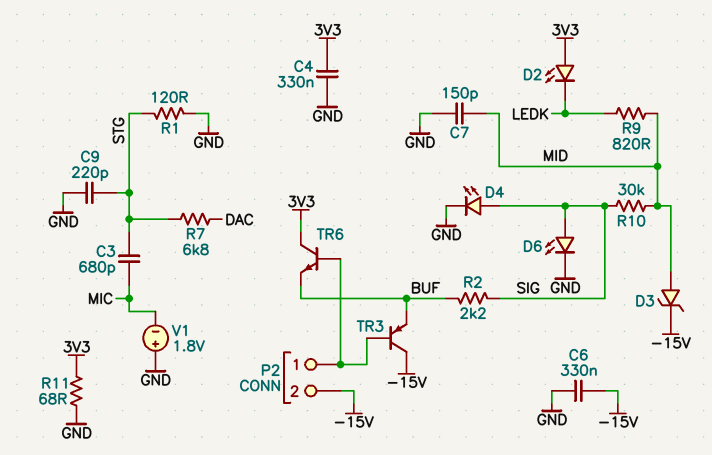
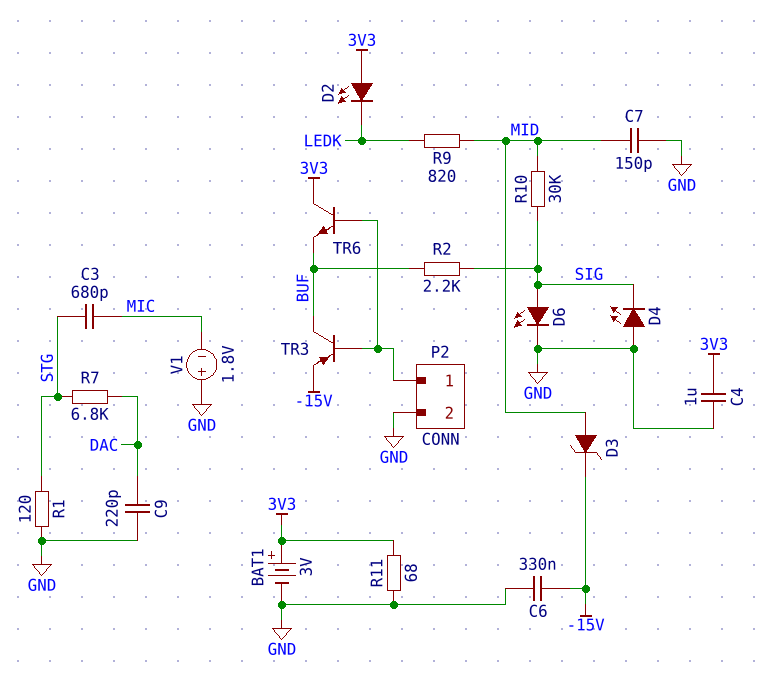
BAT1: none -> 3V (plus 3V3, minus GND)
C4: 330nF (3V3, GND) -> 1uF (3V3, GND)
C9: 220pF (GND, STG) -> 220pF (DAC, GND)
D4: LED (A SIG, K GND) -> LED (A GND, K SIG)
P2 pin 2: -15V -> GND
TR3: PNP (B P2/1, C -15V, E BUF) -> PNP (B P2/1, C BUF, E -15V)

